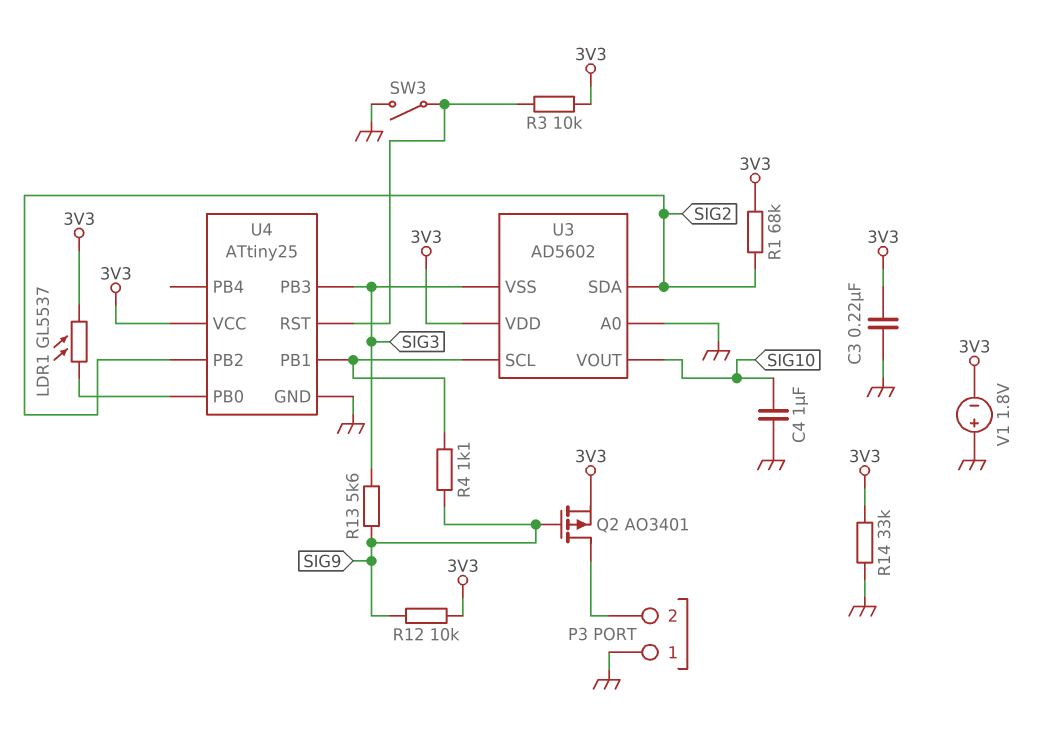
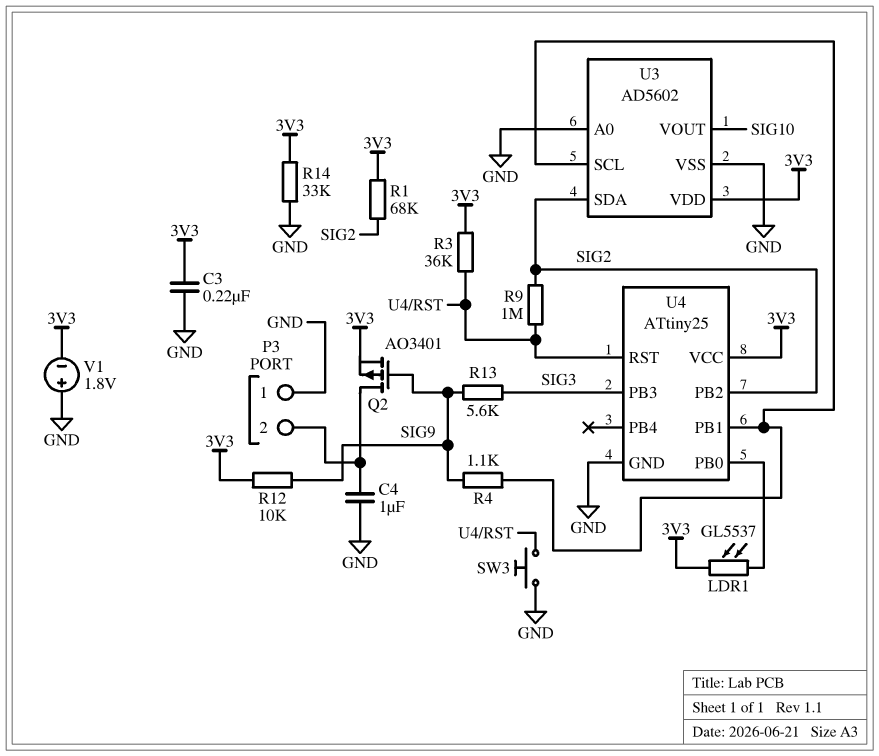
C4: 1uF (GND, SIG10) -> 1uF (GND, P3/2)
R3: 10k (3V3, U4/RST) -> 36k (3V3, U4/RST)
R9: none -> 1M (SIG2, U4/RST)
SW3: switch (GND, U4/RST) -> button (GND, U4/RST)
U3 pin VSS: SIG3 -> GND

